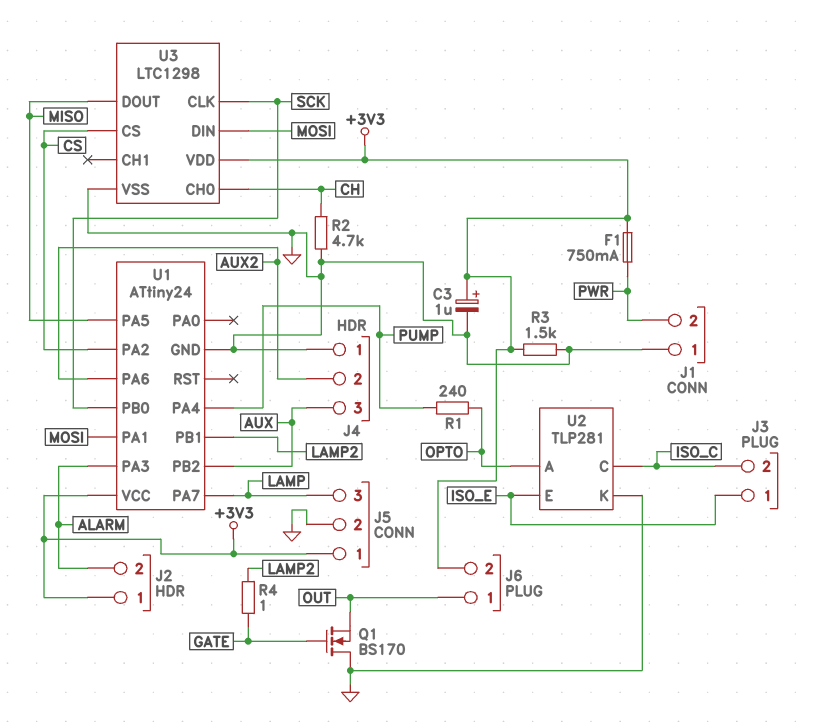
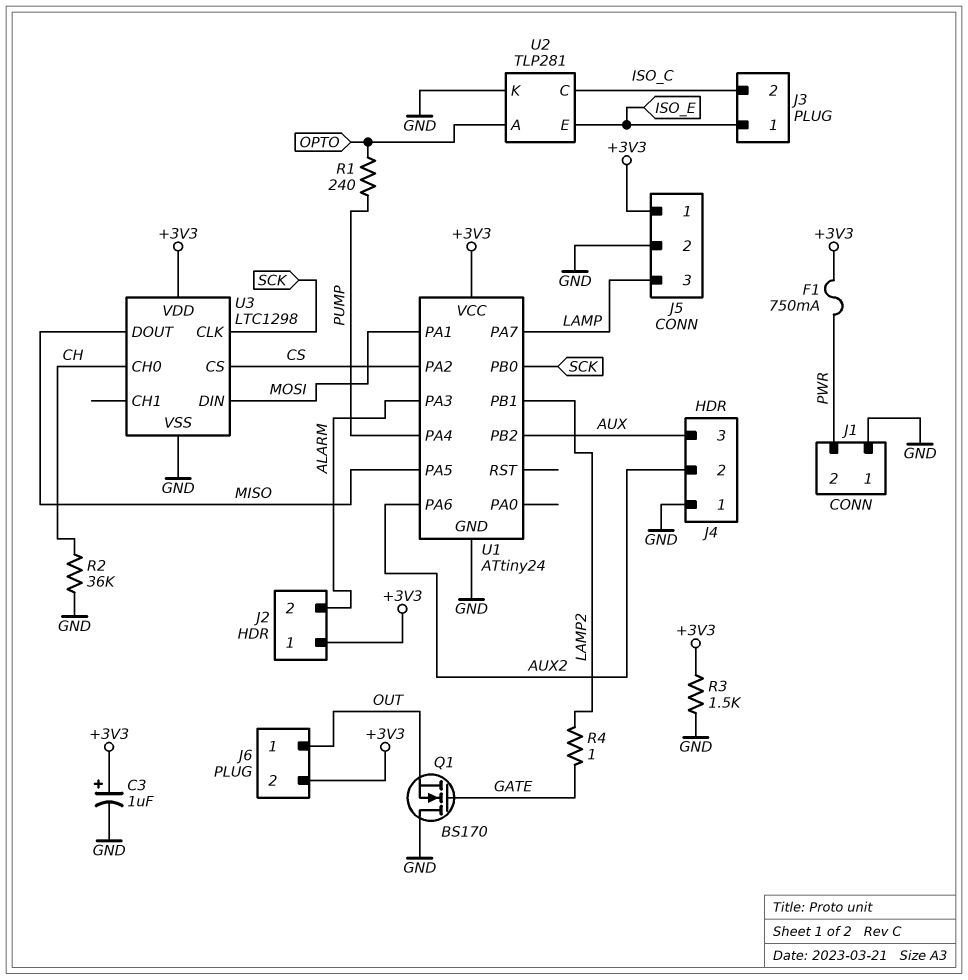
R2: 4.7k (CH, GND) -> 36k (CH, GND)

